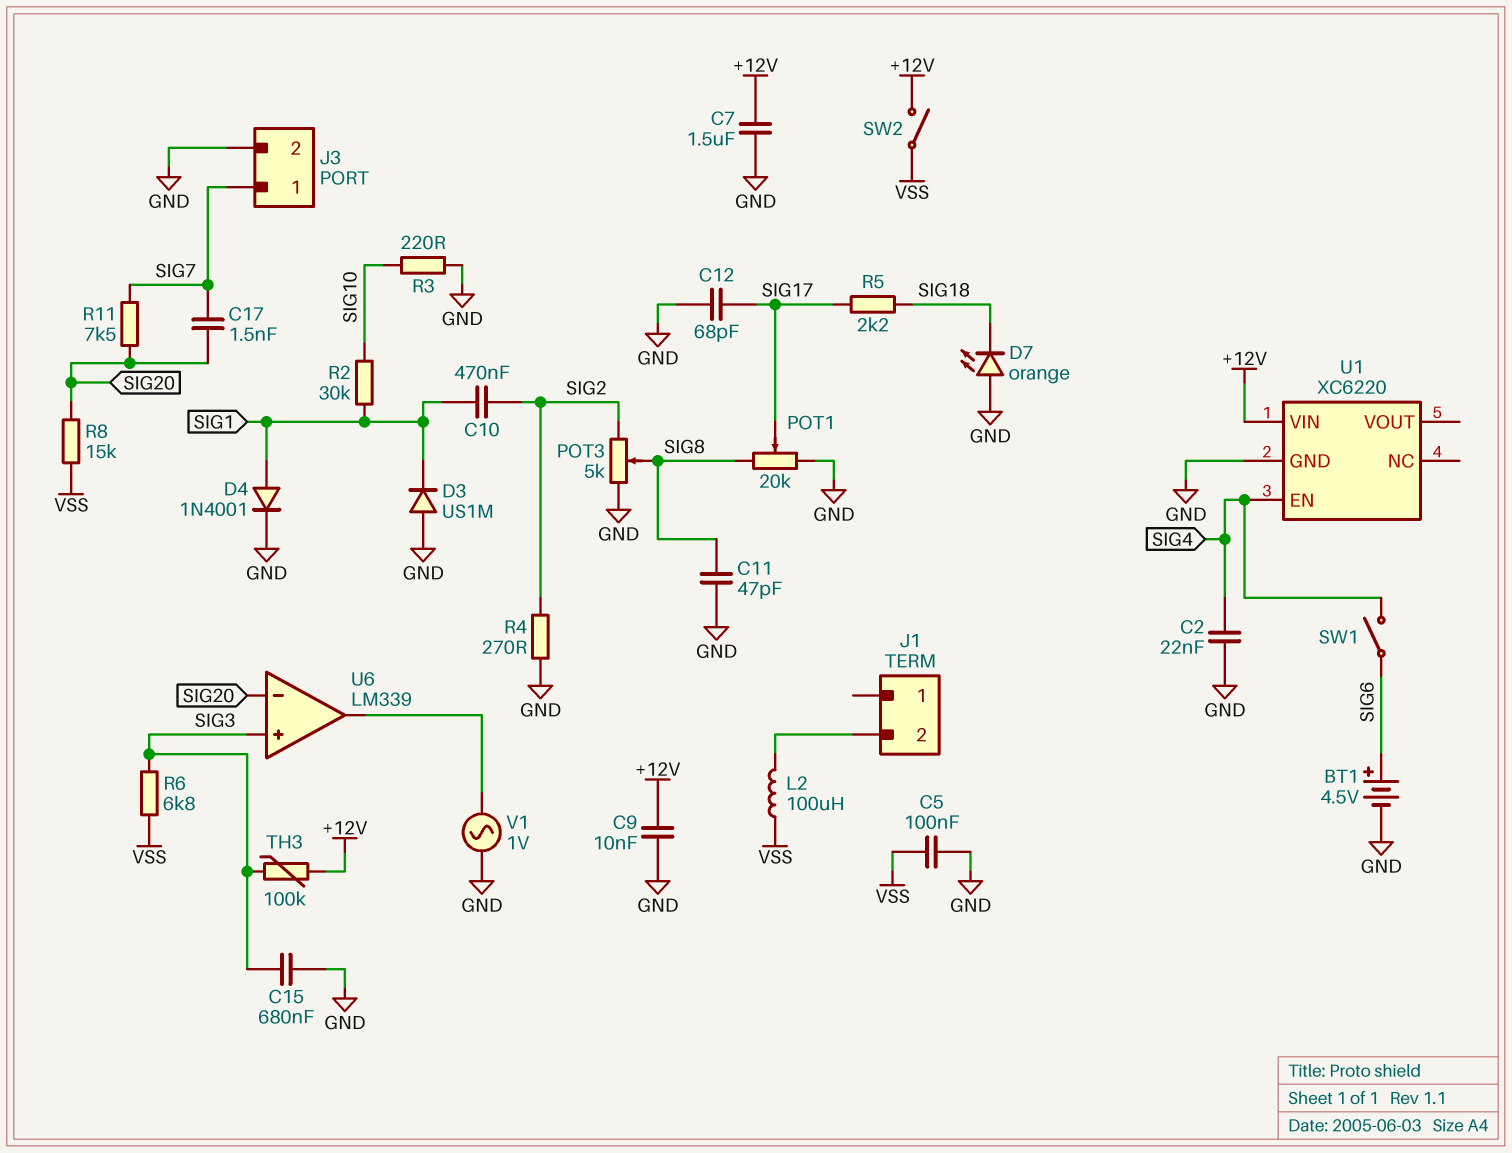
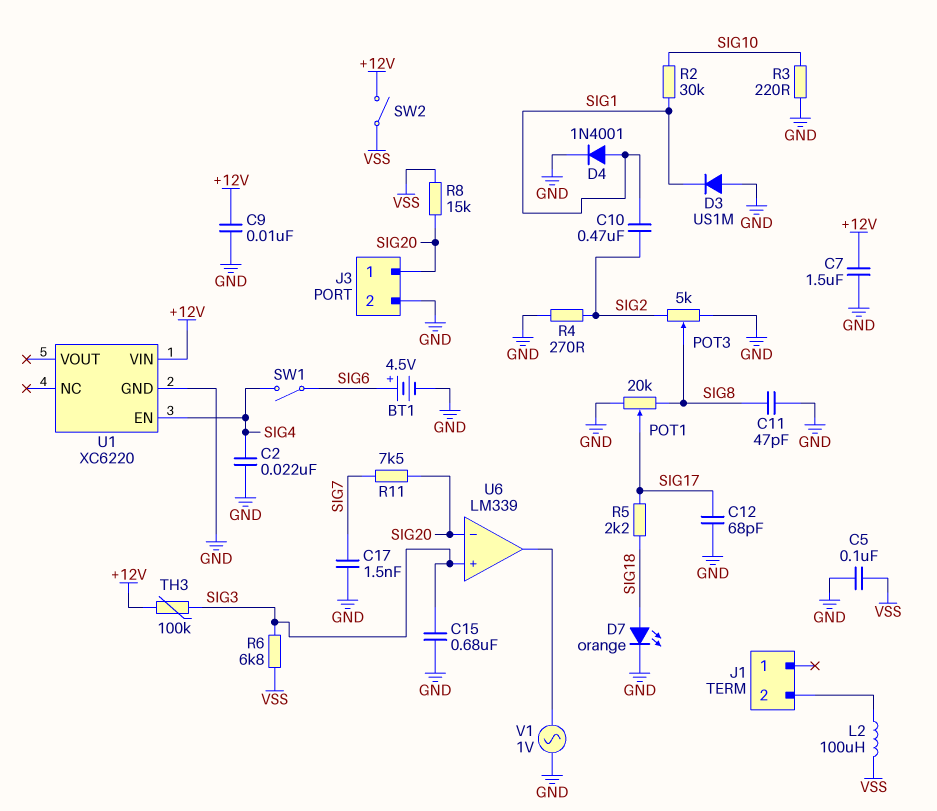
C17: 1.5nF (SIG7, SIG20) -> 1.5nF (GND, SIG7)
D7: LED orange (A GND, K SIG18) -> LED orange (A SIG18, K GND)
J3 pin 1: SIG7 -> SIG20

